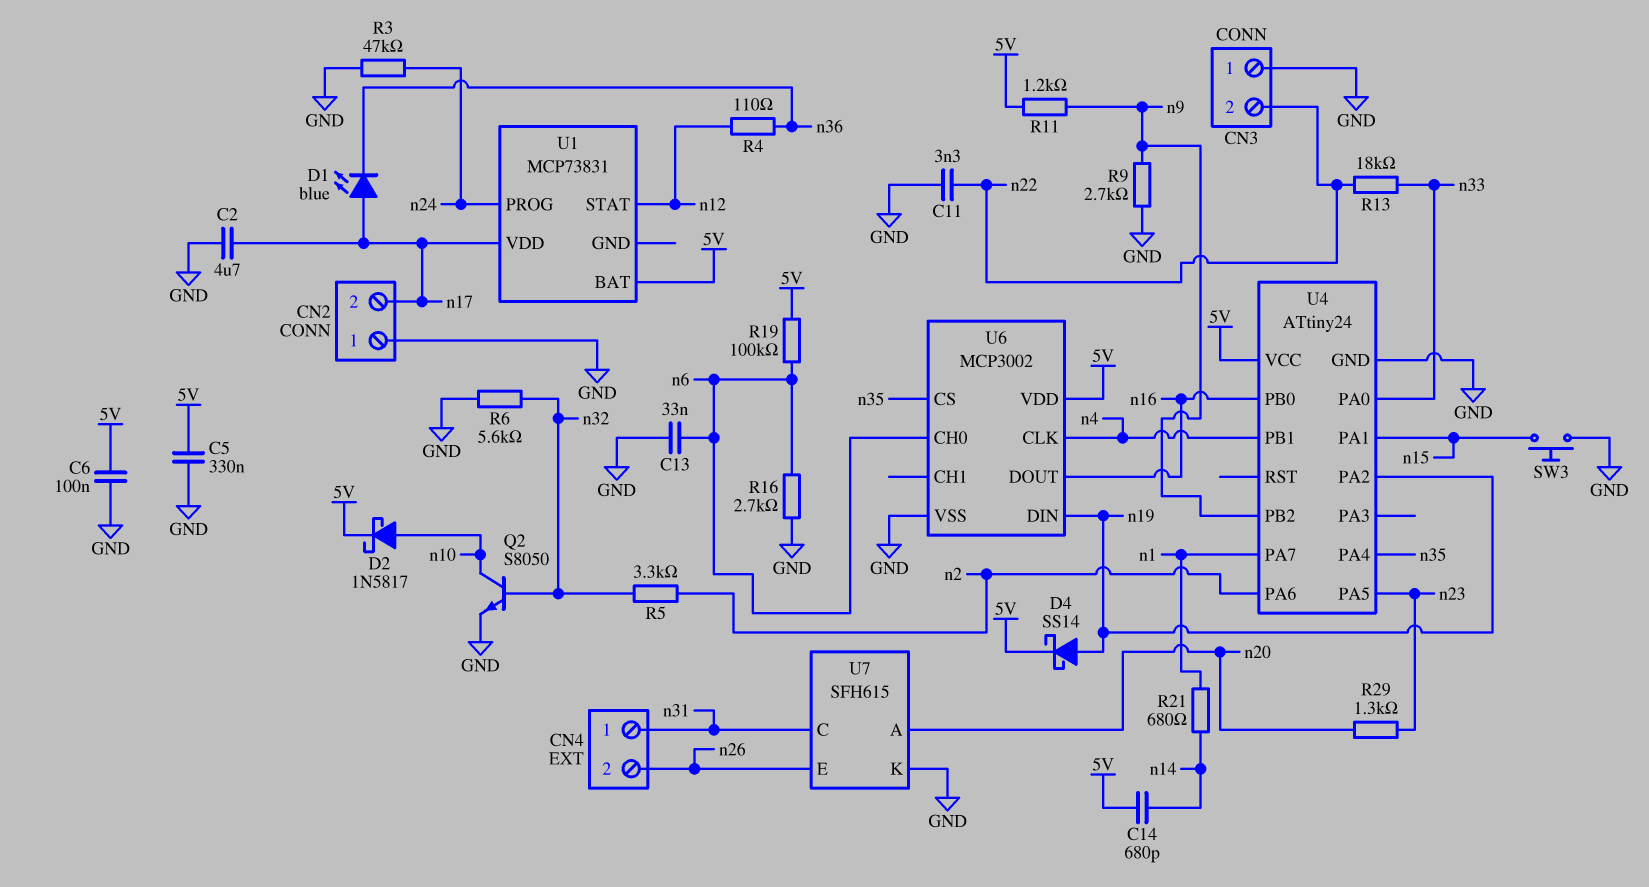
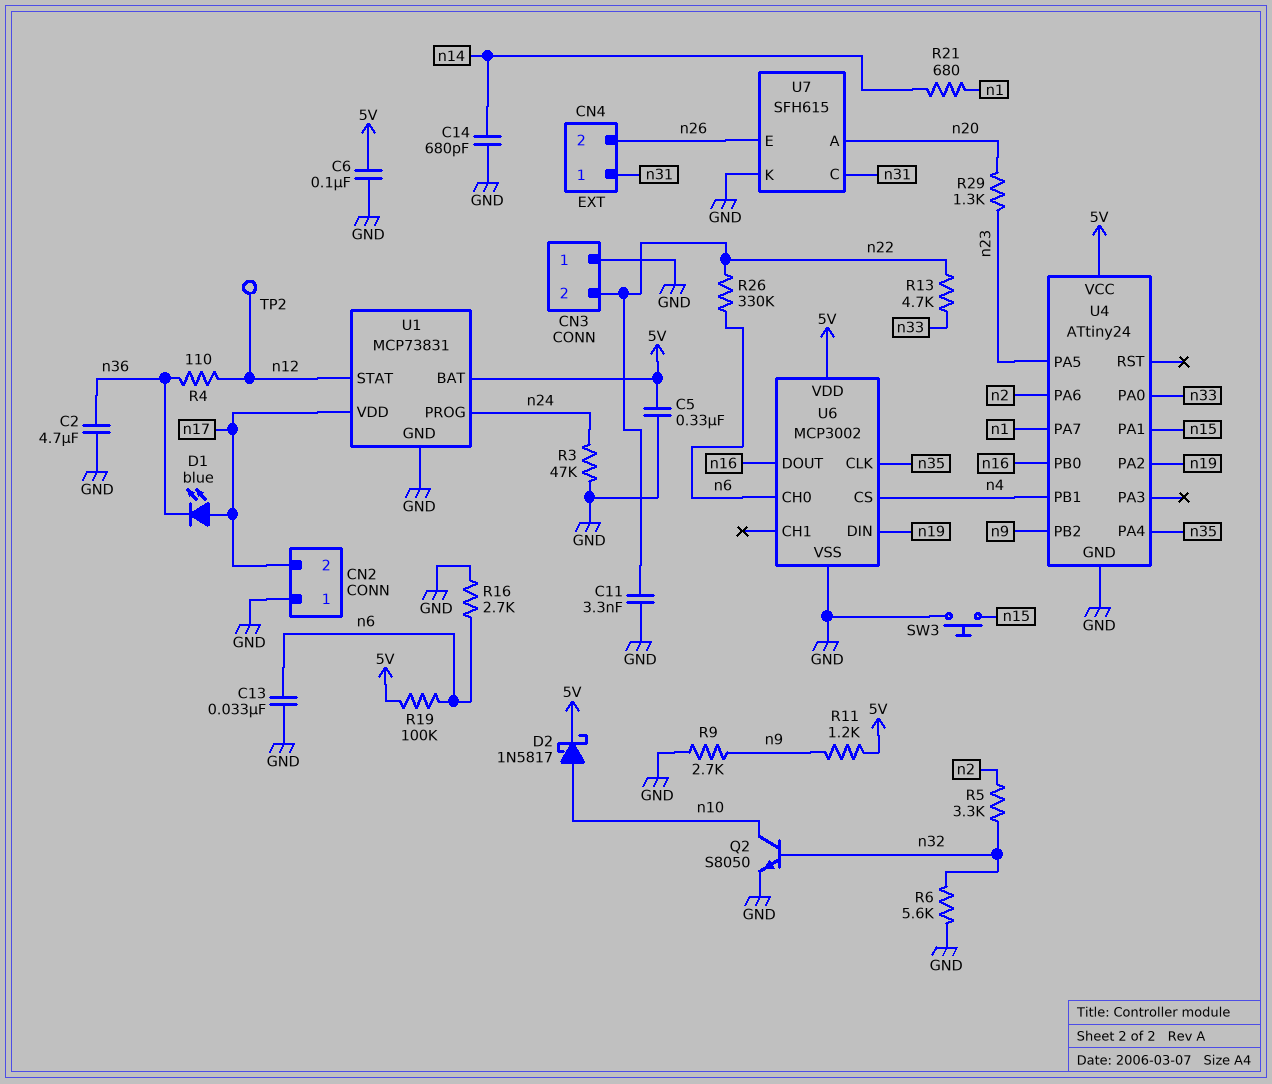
C2: 4.7uF (GND, n17) -> 4.7uF (GND, n36)
C14: 680pF (5V, n14) -> 680pF (GND, n14)
D4: schottky SS14 (A n19, K 5V) -> none
R13: 18k (n22, n33) -> 4.7k (n22, n33)
R26: none -> 330k (n6, n22)
TP2: none -> test point (n12)
U1 pin GND: none -> GND
U6 pin CLK: n4 -> n35
U6 pin CS: n35 -> n4

